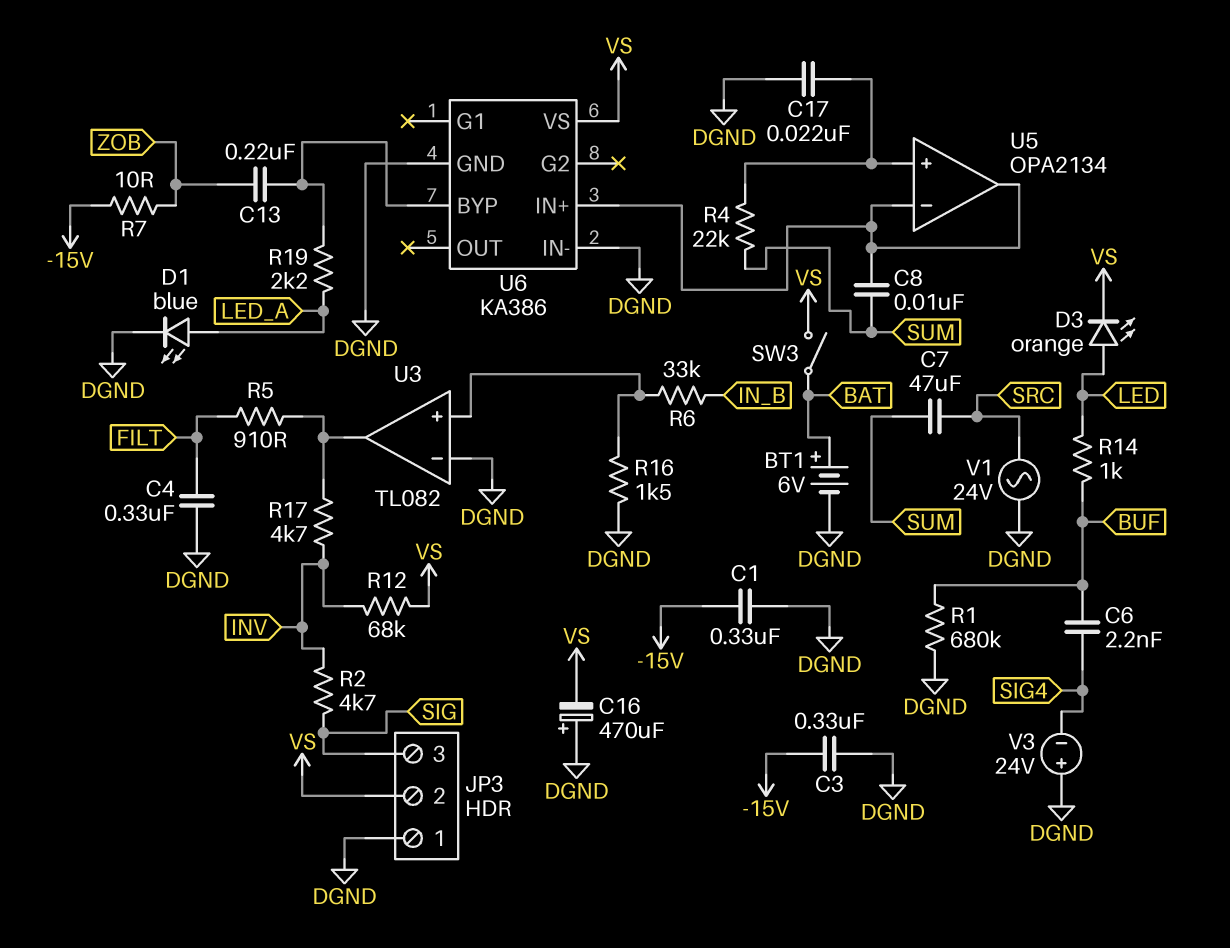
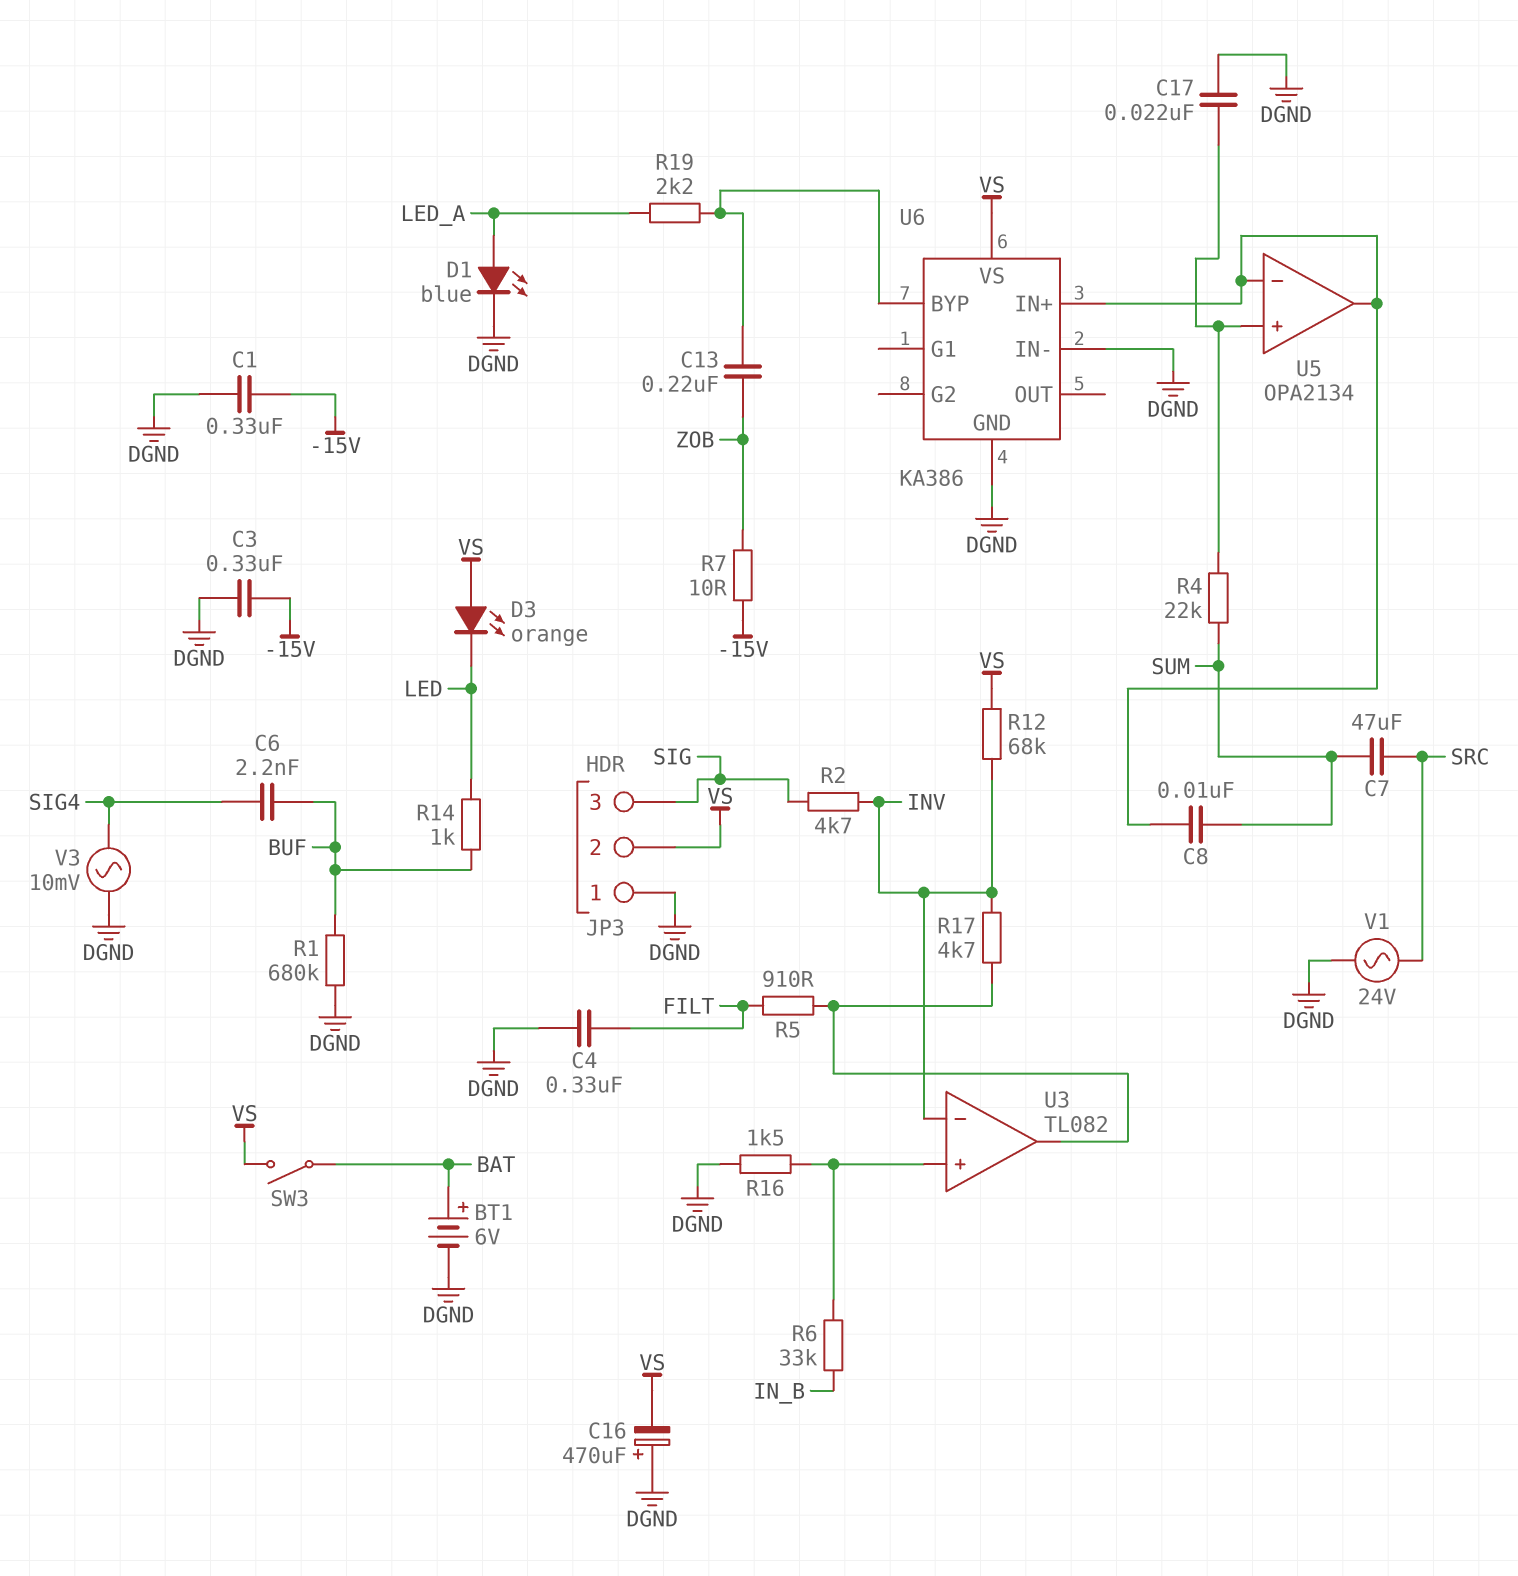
D3: LED orange (A LED, K VS) -> LED orange (A VS, K LED)
U3 pin in-: DGND -> INV
V3: 24V (plus DGND, minus SIG4) -> AC 10mV (DGND, SIG4)

